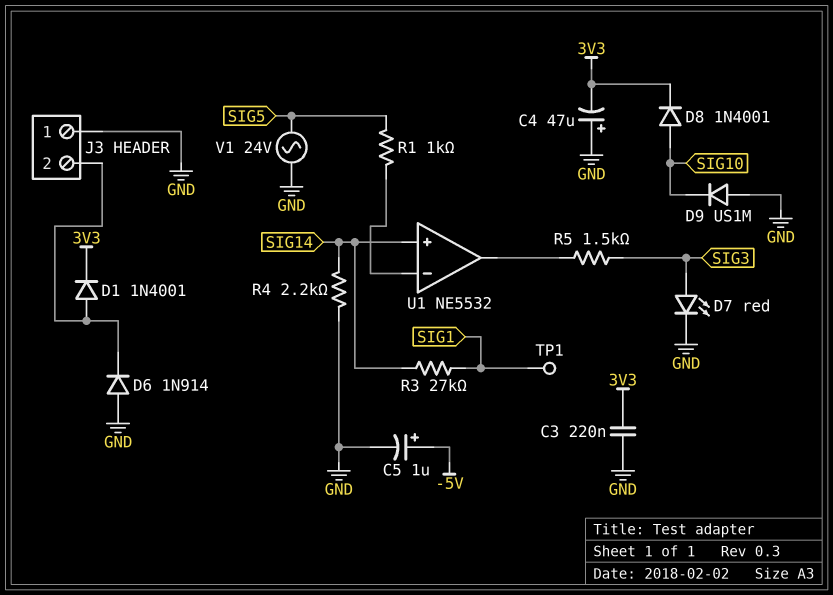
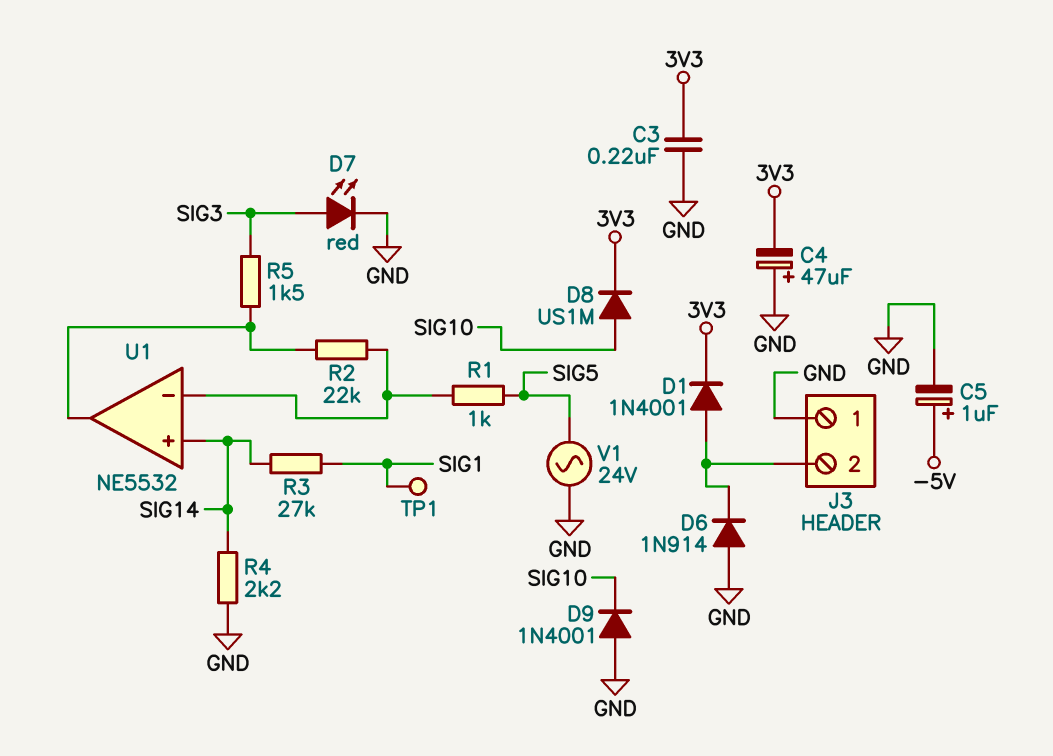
D8: diode 1N4001 (A SIG10, K 3V3) -> diode US1M (A SIG10, K 3V3)
D9: diode US1M (A GND, K SIG10) -> diode 1N4001 (A GND, K SIG10)
R2: none -> 22k (U1/in-, U1/out)

